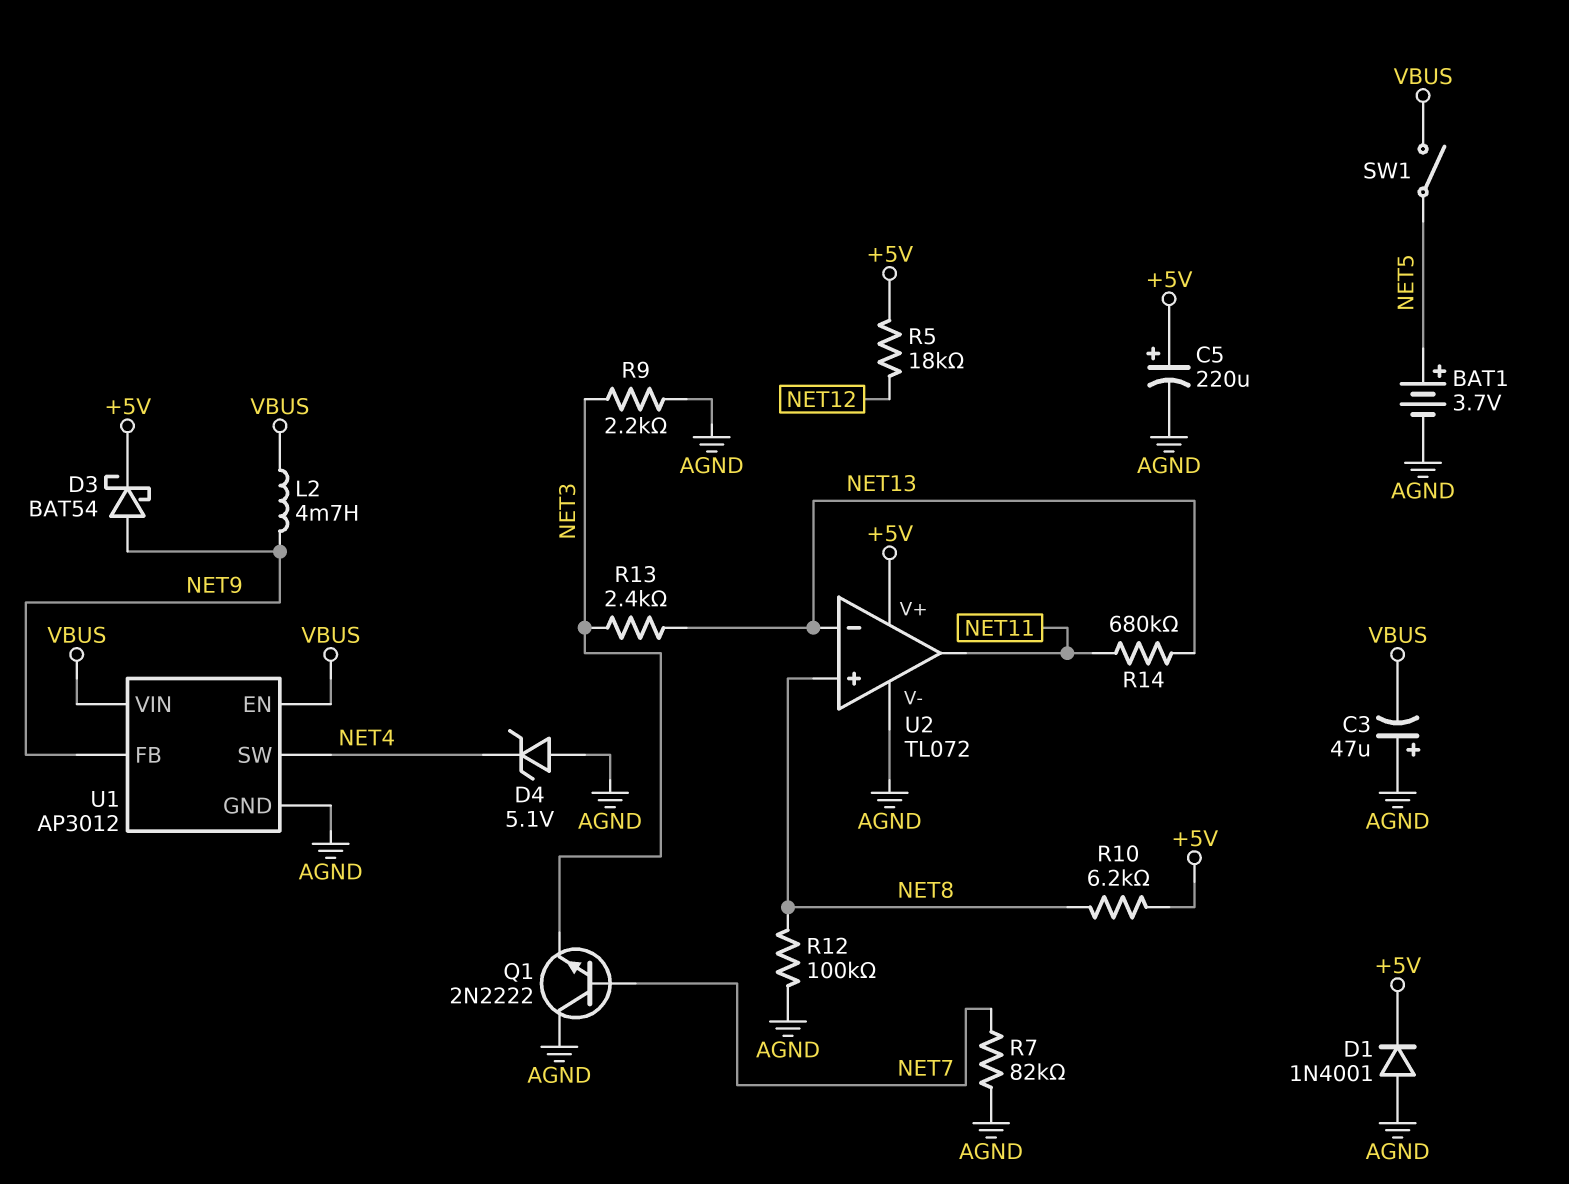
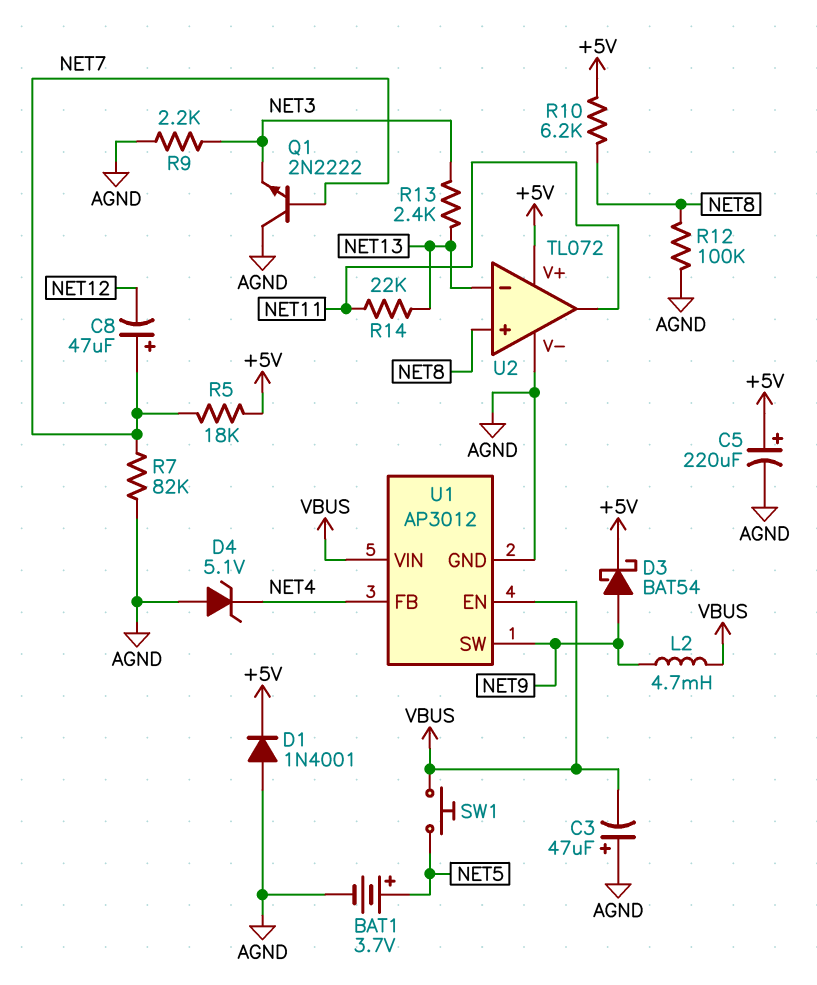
C8: none -> 47uF (plus NET7, minus NET12)
R5: 18k (+5V, NET12) -> 18k (+5V, NET7)
R14: 680k (NET11, NET13) -> 22k (NET11, NET13)
SW1: switch (NET5, VBUS) -> button (NET5, VBUS)
U1 pin FB: NET9 -> NET4
U1 pin SW: NET4 -> NET9

